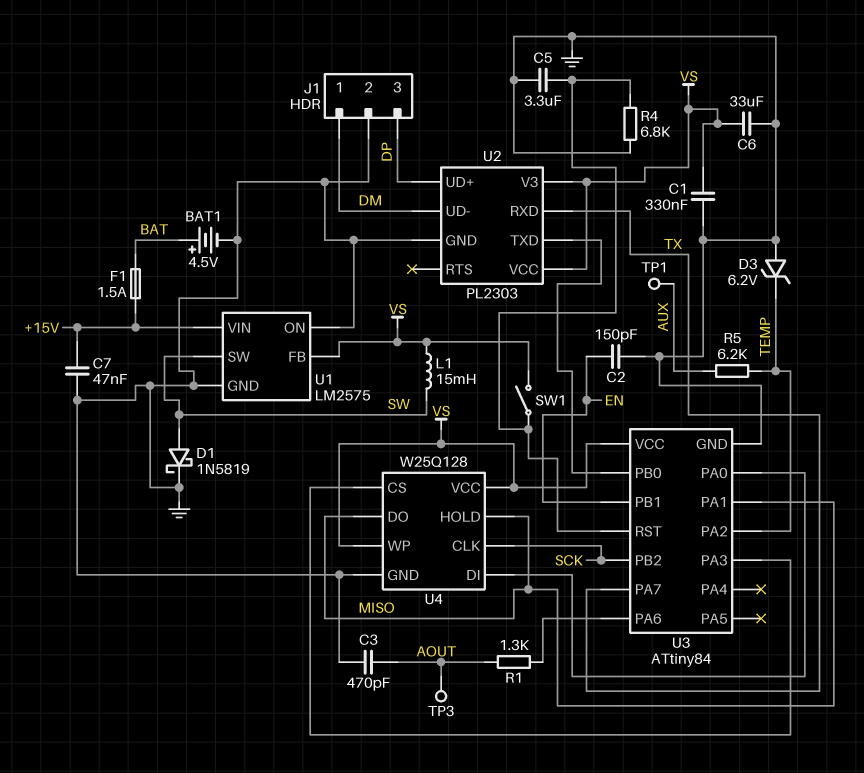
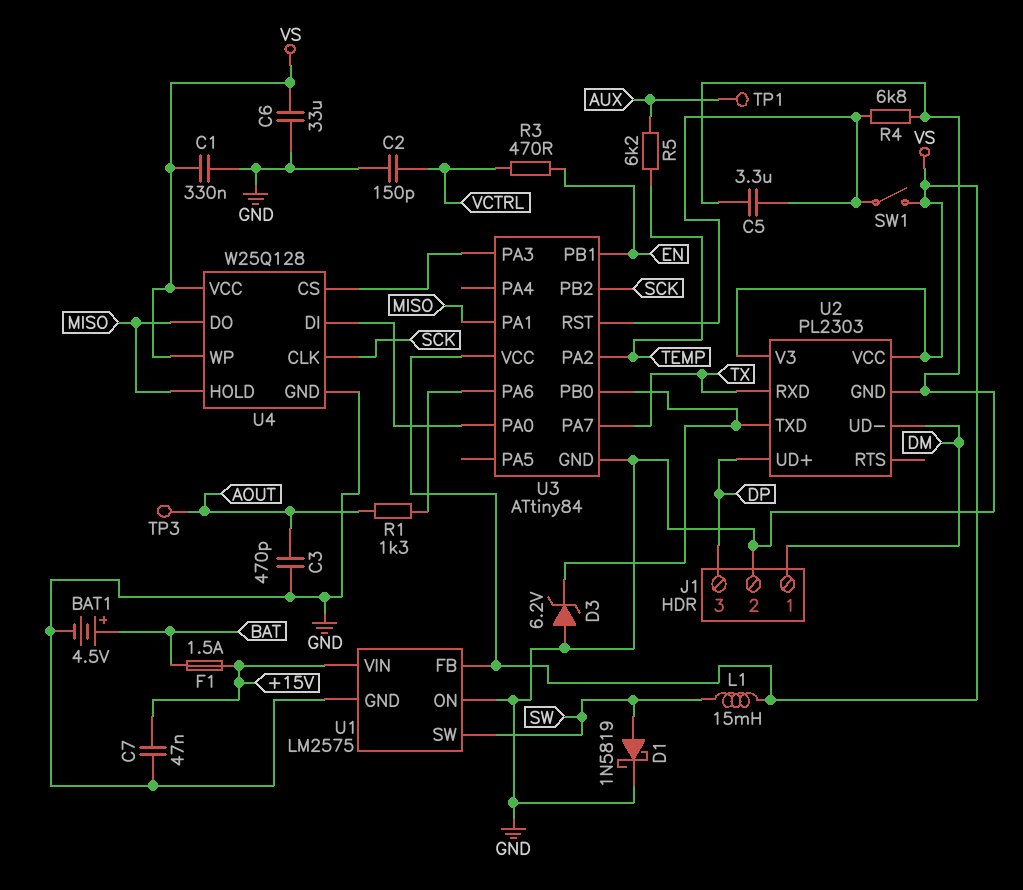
C2: 150pF (EN, GND) -> 150pF (GND, VCTRL)
D3: zener 6.2V (A GND, K TEMP) -> zener 6.2V (A GND, K U2/TXD)
R3: none -> 470 (EN, VCTRL)

